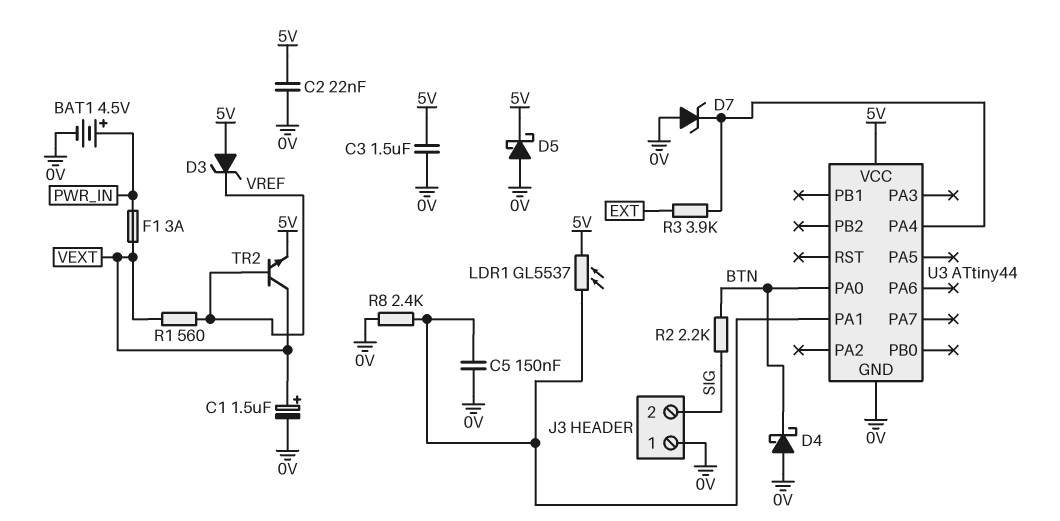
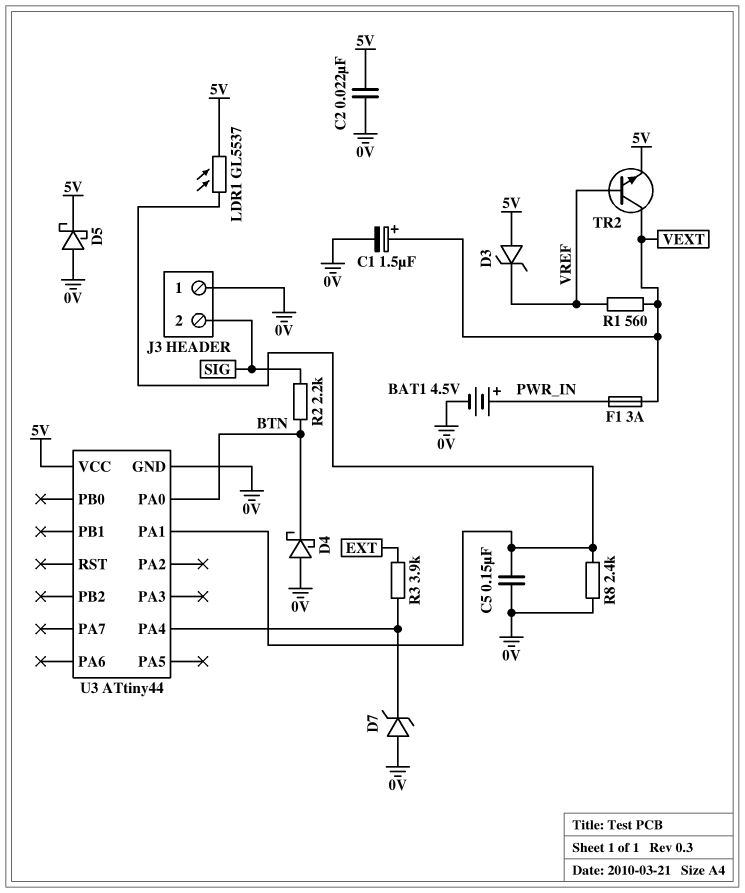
C3: 1.5uF (0V, 5V) -> none

